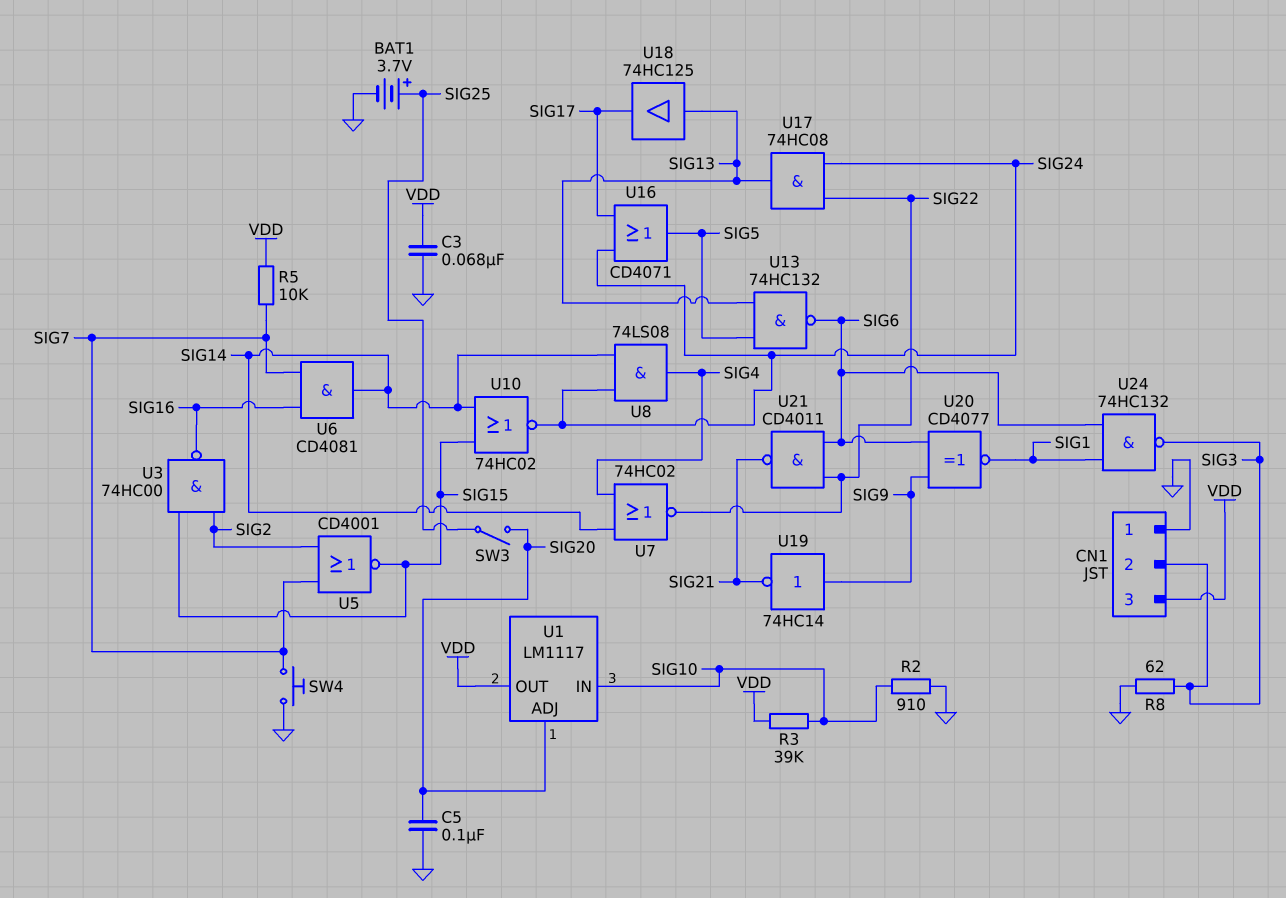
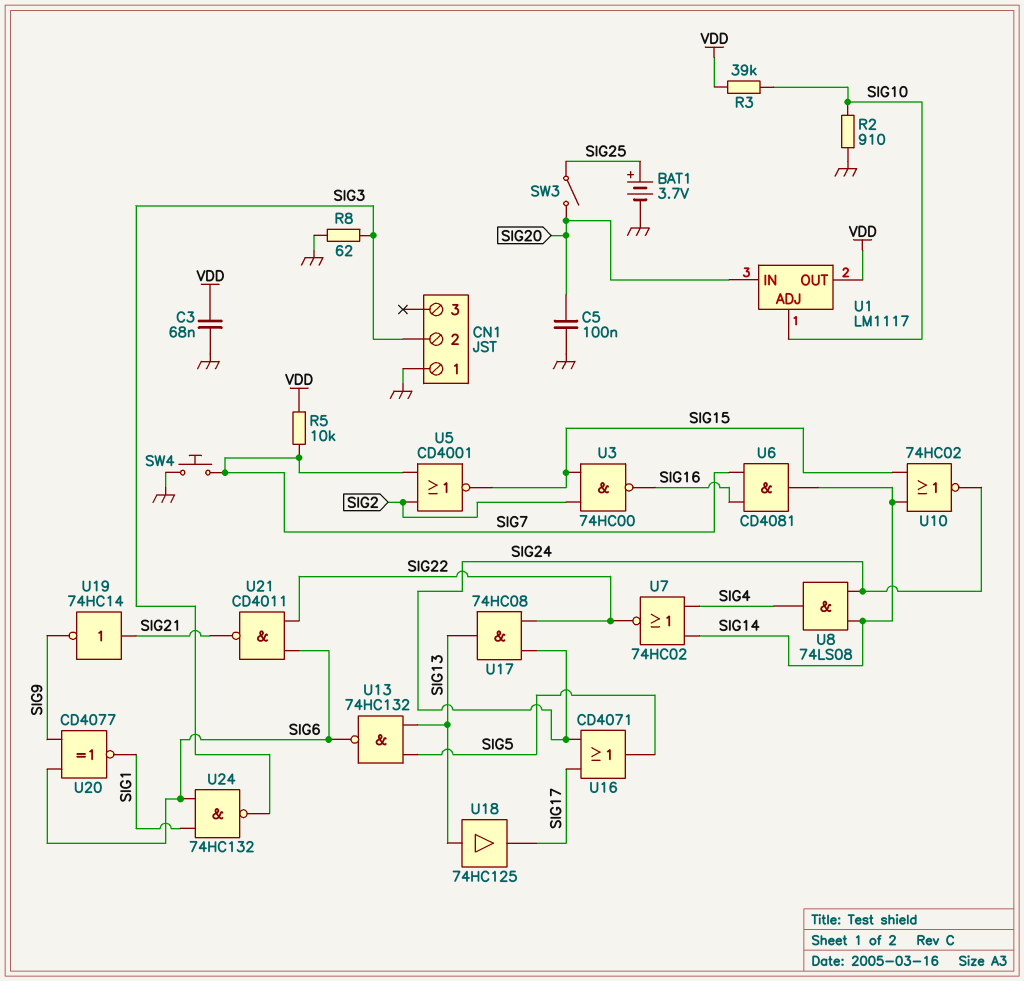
CN1 pin 3: VDD -> none
U1 pin ADJ: SIG20 -> SIG10
U1 pin IN: SIG10 -> SIG20
U19: NOT 74HC14 (in SIG9, out SIG21) -> NOT 74HC14 (in SIG21, out SIG9)

